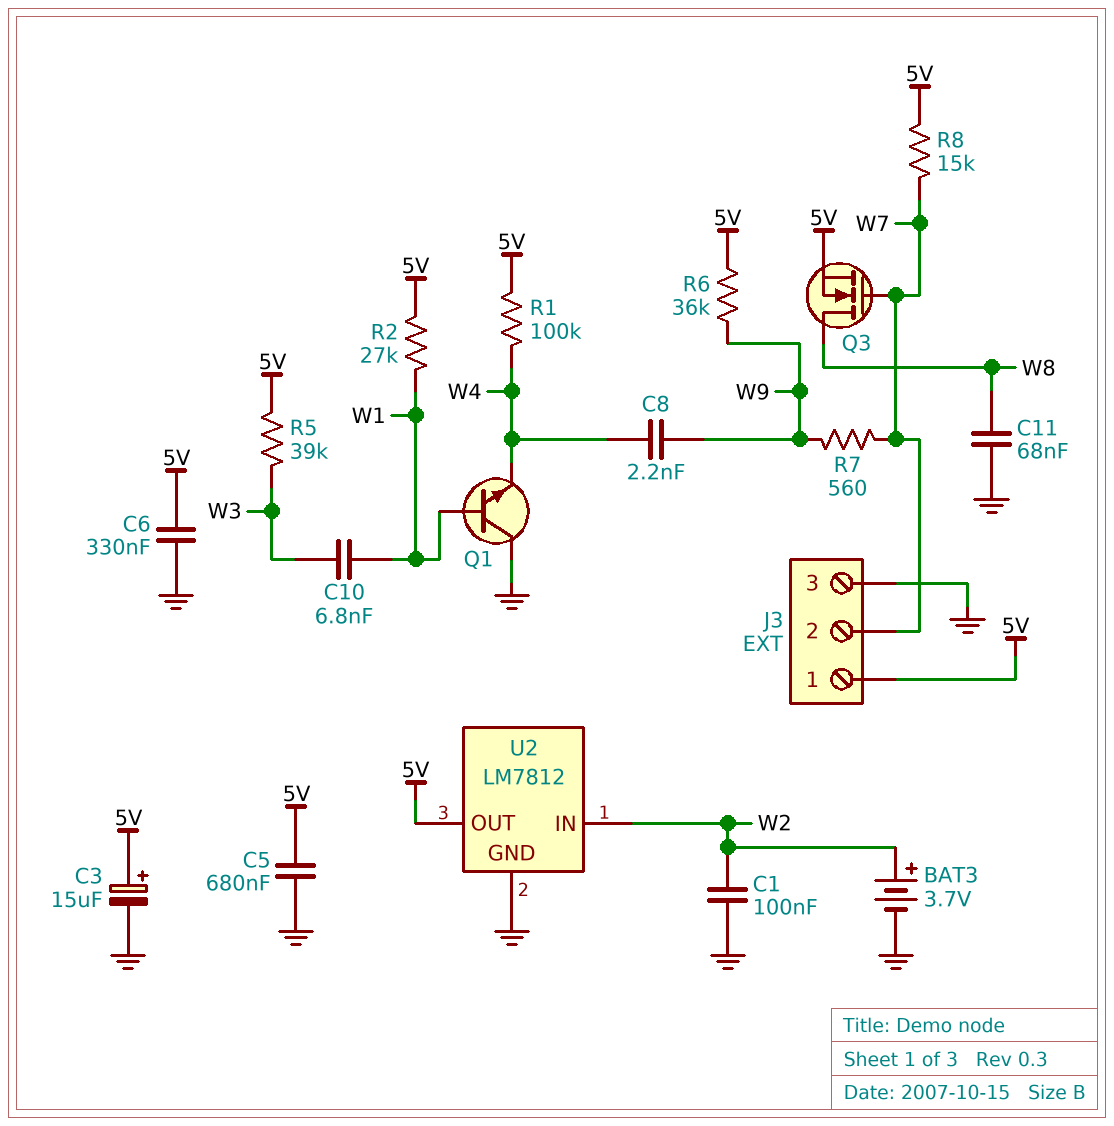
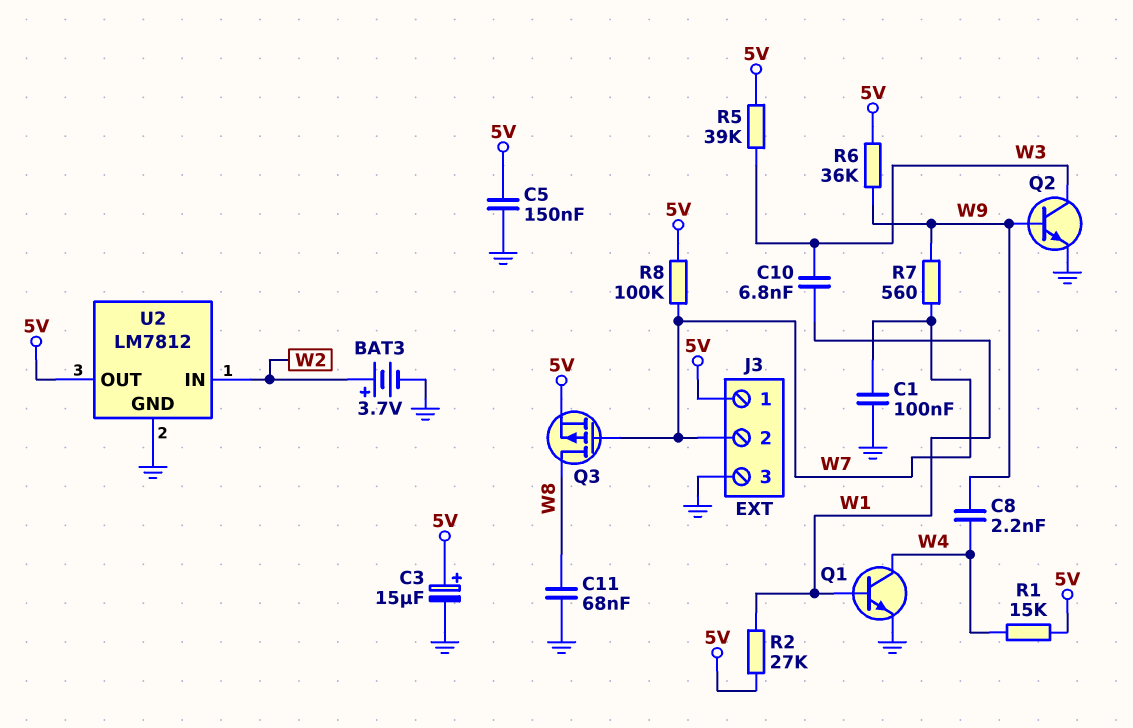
C1: 100nF (GND, W2) -> 100nF (GND, W7)
C5: 680nF (5V, GND) -> 150nF (5V, GND)
C6: 330nF (5V, GND) -> none
Q1: NPN (B W1, C GND, E W4) -> NPN (B W1, C W4, E GND)
Q2: none -> NPN (B W9, C W3, E GND)
Q3: NMOS (G W7, D W8, S 5V) -> PMOS (G W7, D W8, S 5V)
R1: 100k (5V, W4) -> 15k (5V, W4)
R8: 15k (5V, W7) -> 100k (5V, W7)

